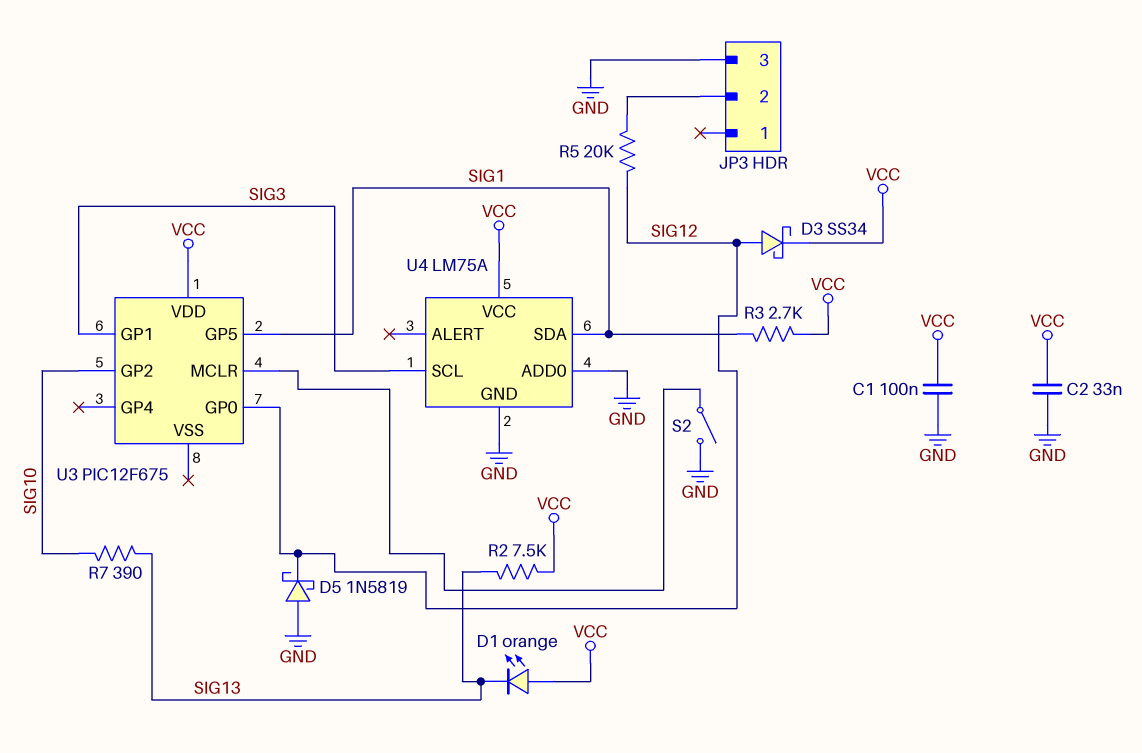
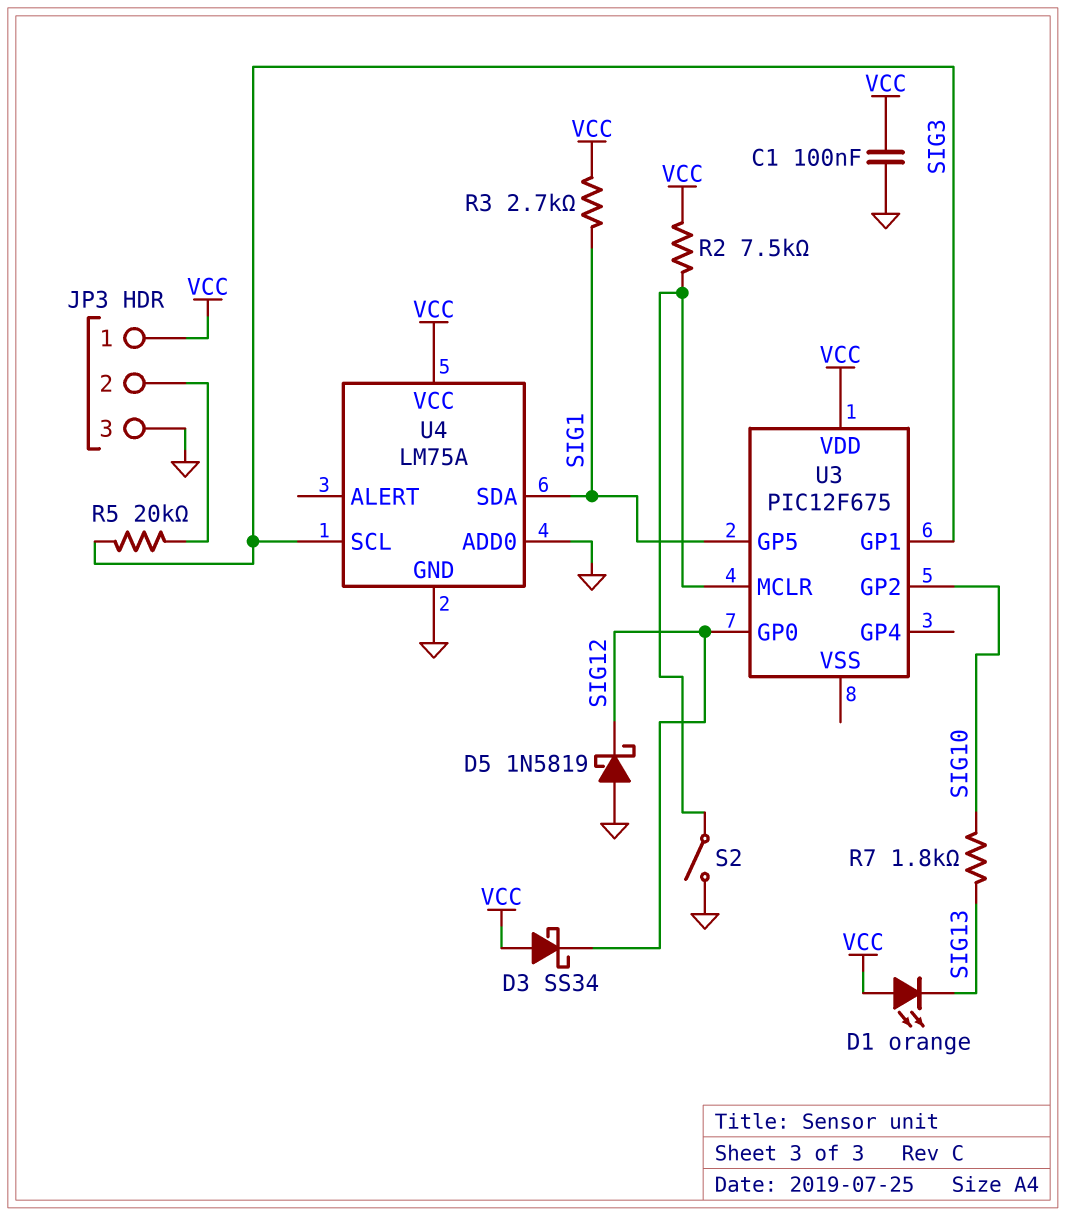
C2: 33nF (GND, VCC) -> none
D3: schottky SS34 (A SIG12, K VCC) -> schottky SS34 (A VCC, K SIG12)
JP3 pin 1: none -> VCC
R2: 7.5k (SIG13, VCC) -> 7.5k (U3/MCLR, VCC)
R5: 20k (JP3/2, SIG12) -> 20k (JP3/2, SIG3)
R7: 390 (SIG10, SIG13) -> 1.8k (SIG10, SIG13)

